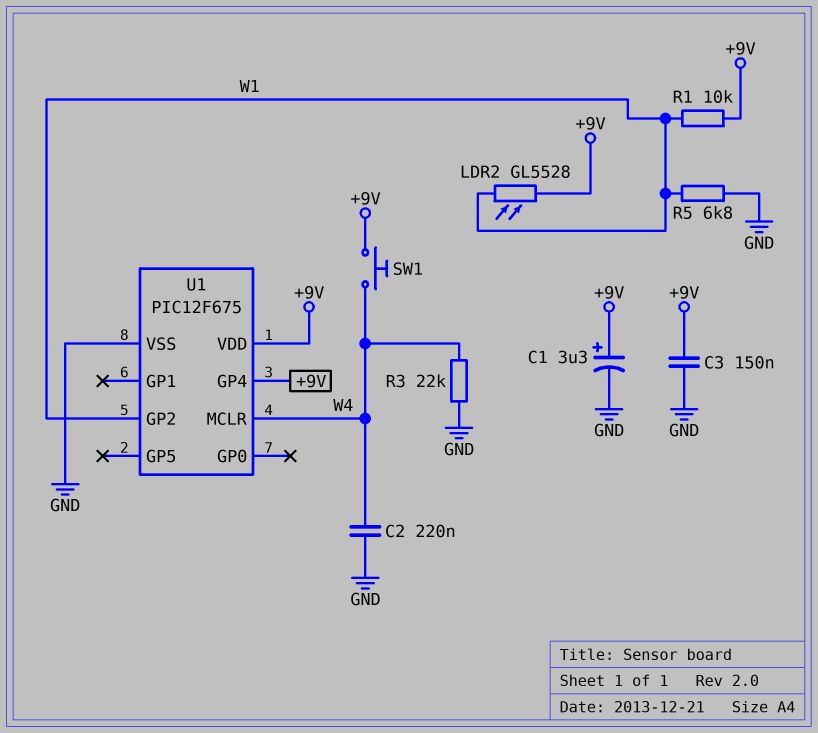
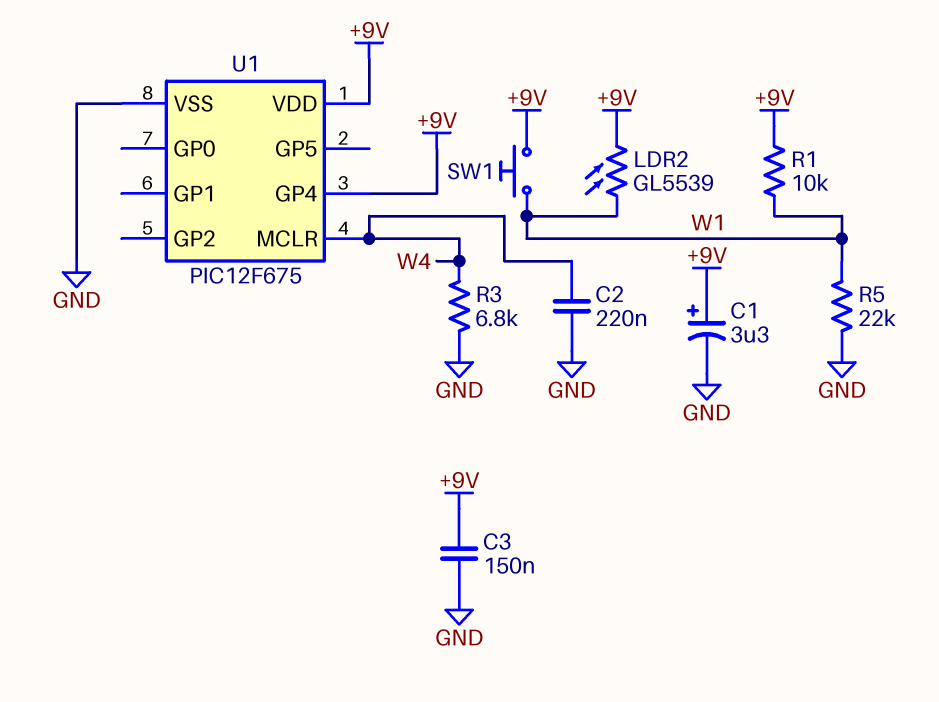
LDR2: GL5528 (+9V, W1) -> GL5539 (+9V, W1)
R3: 22k (GND, W4) -> 6.8k (GND, W4)
R5: 6.8k (GND, W1) -> 22k (GND, W1)
SW1: button (+9V, W4) -> button (+9V, W1)
U1 pin GP2: W1 -> none

